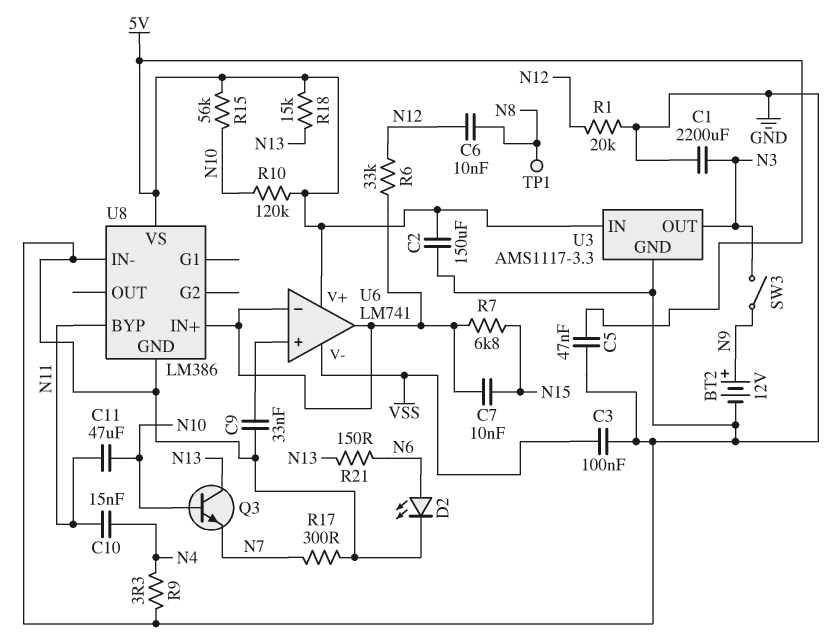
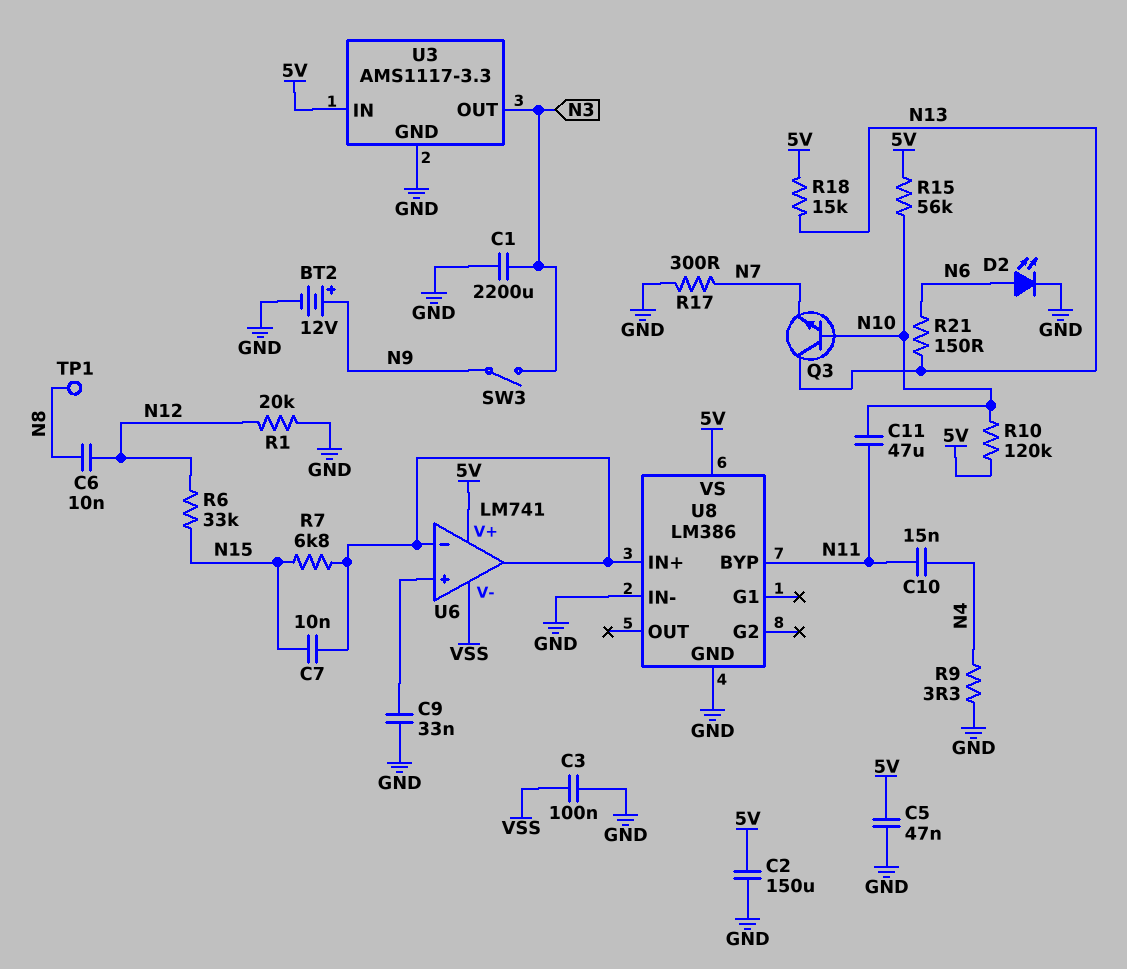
R6: 33k (N12, U6/in-) -> 33k (N12, N15)

